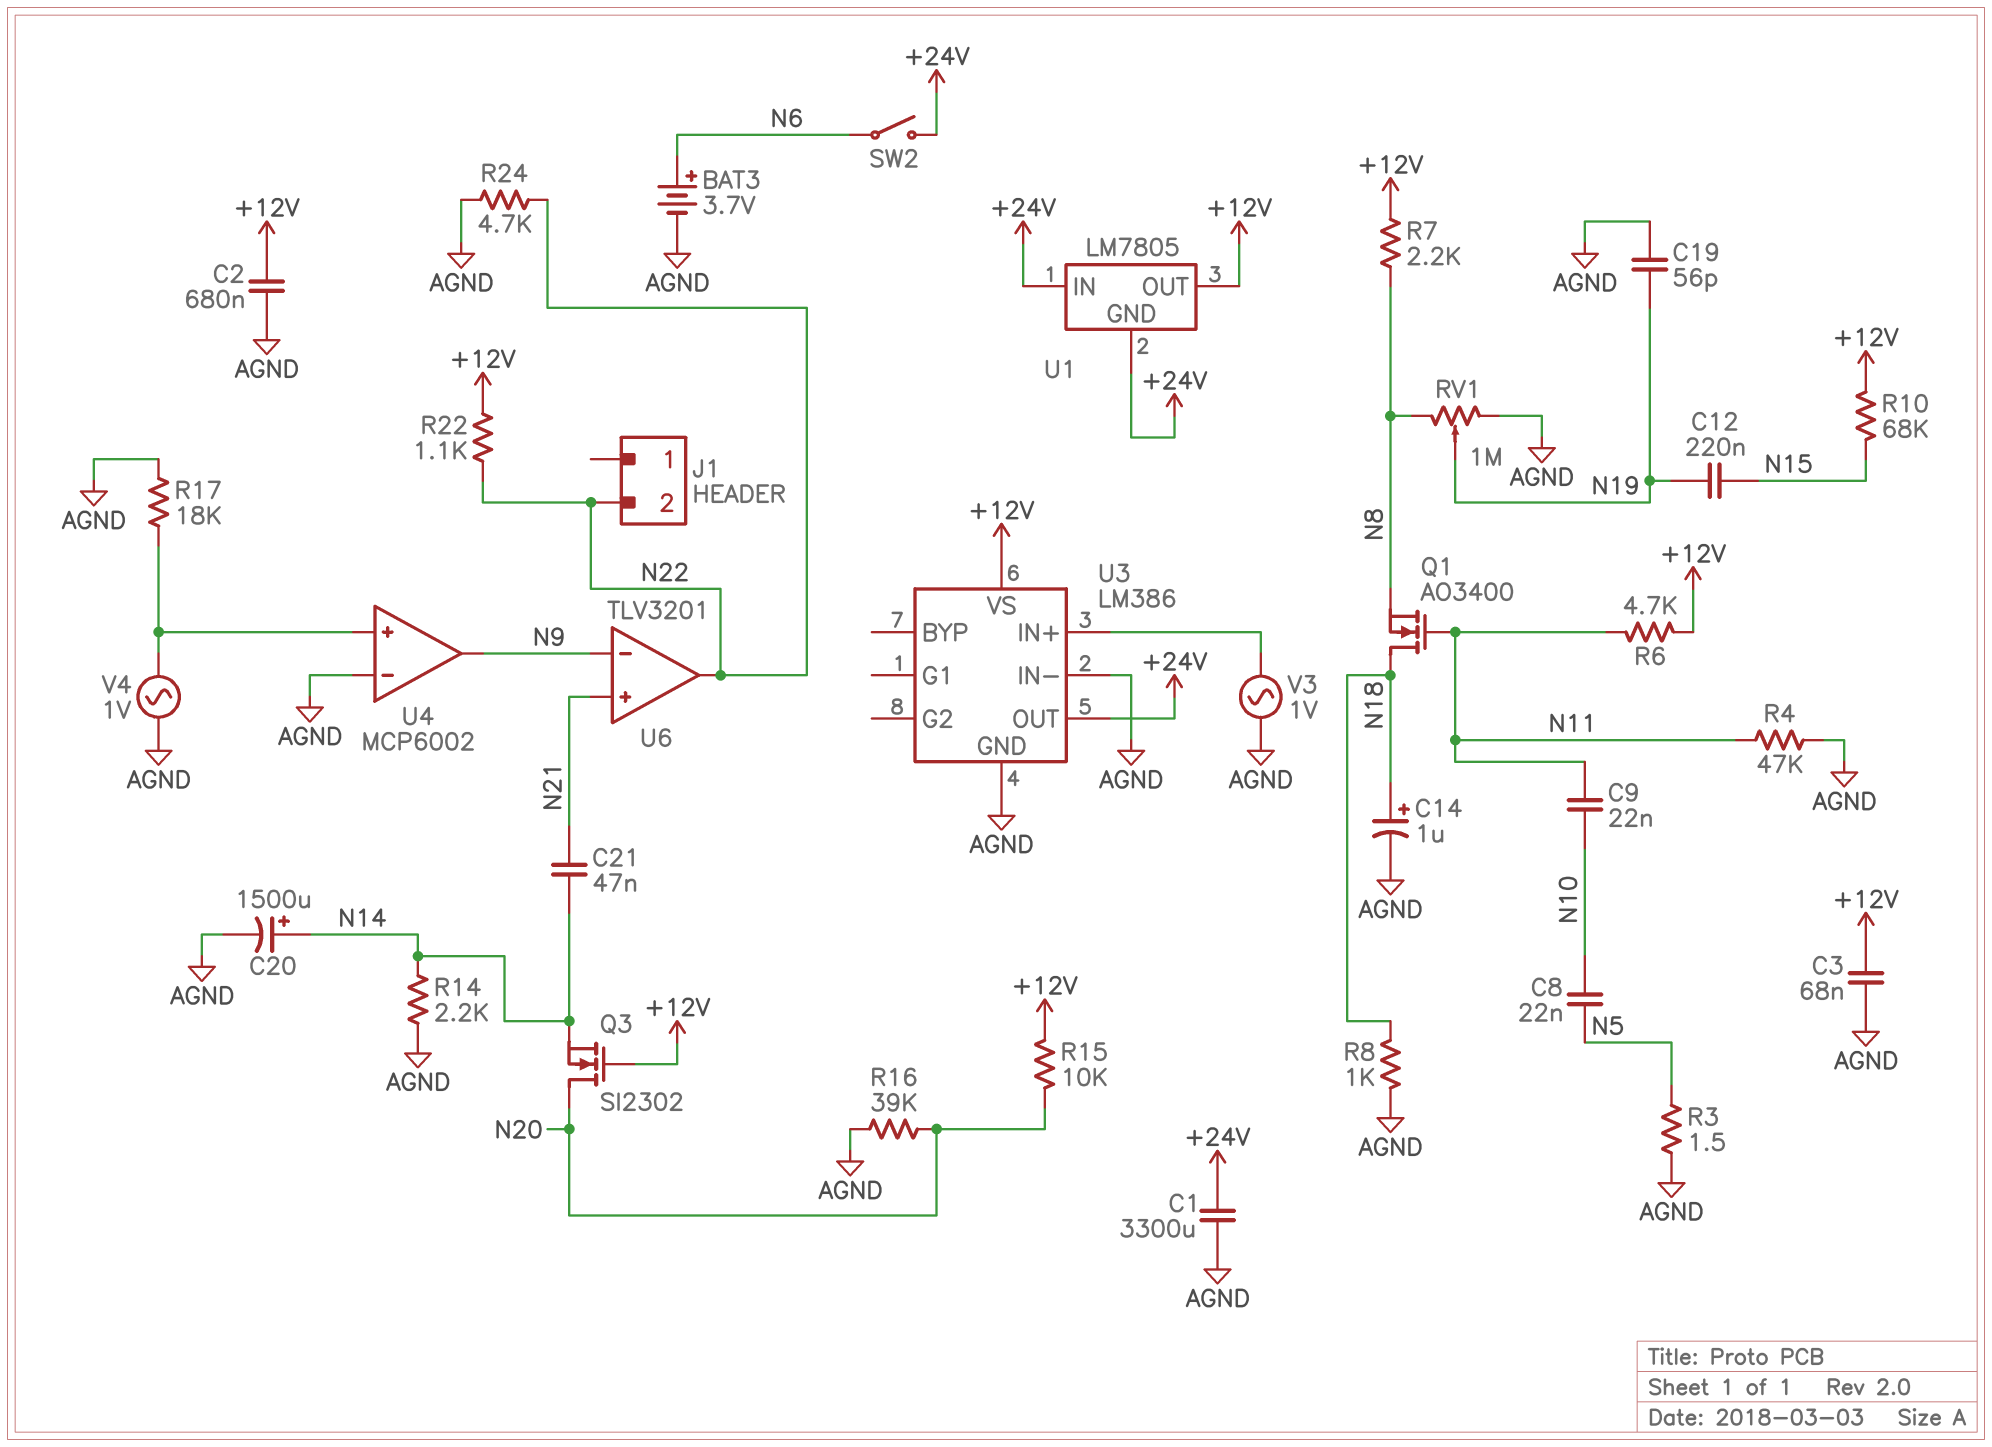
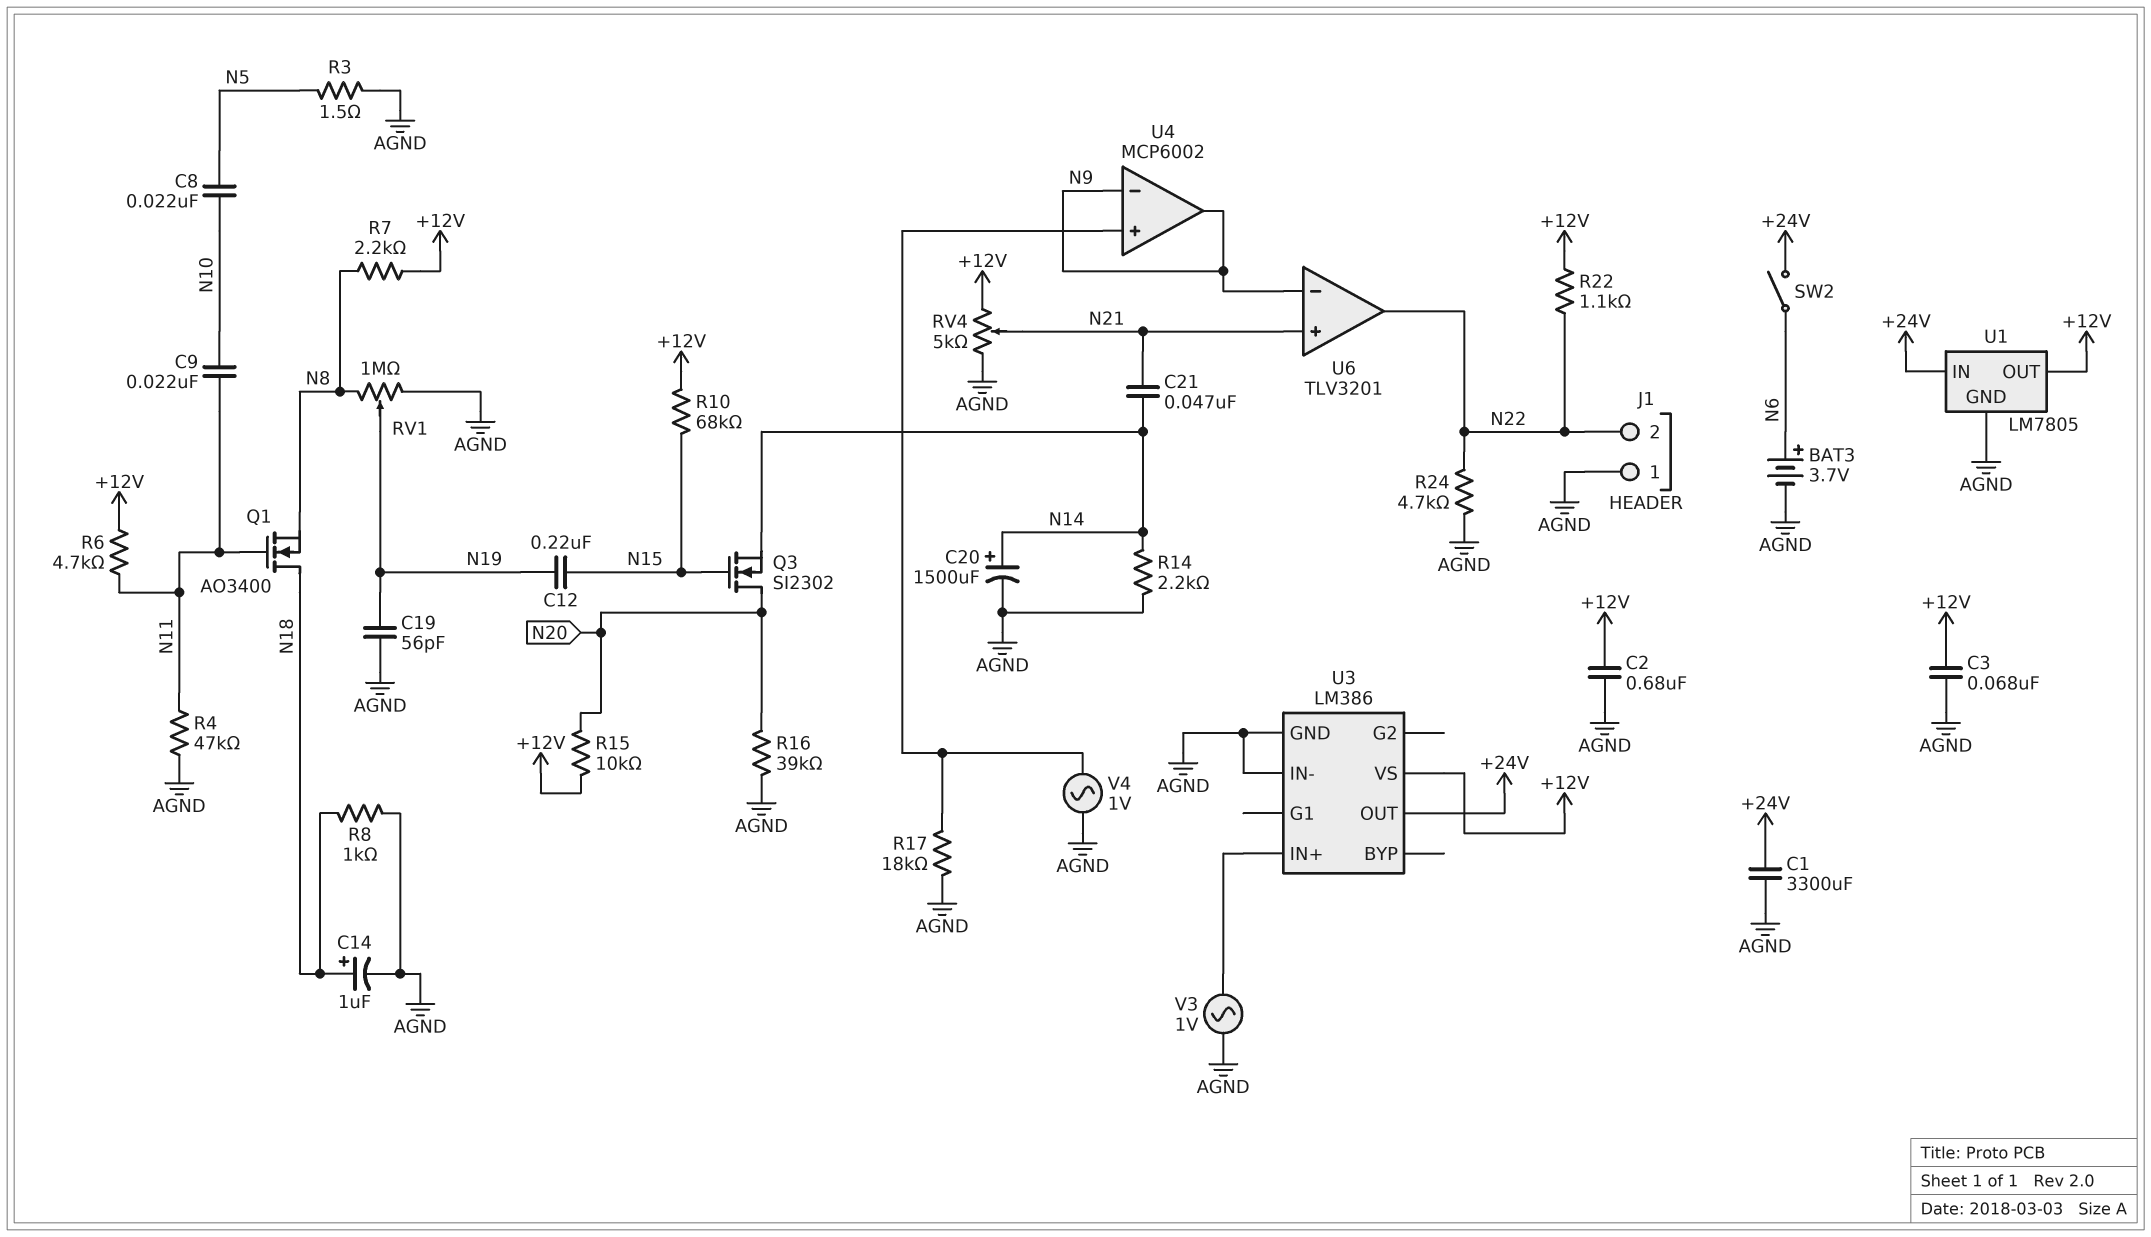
J1 pin 1: none -> AGND
Q3: NMOS SI2302 (G +12V, D N20, S N14) -> NMOS SI2302 (G N15, D N20, S N14)
RV4: none -> 5k (+12V, AGND, wiper N21)
U1 pin GND: +24V -> AGND
U4 pin in-: AGND -> N9

